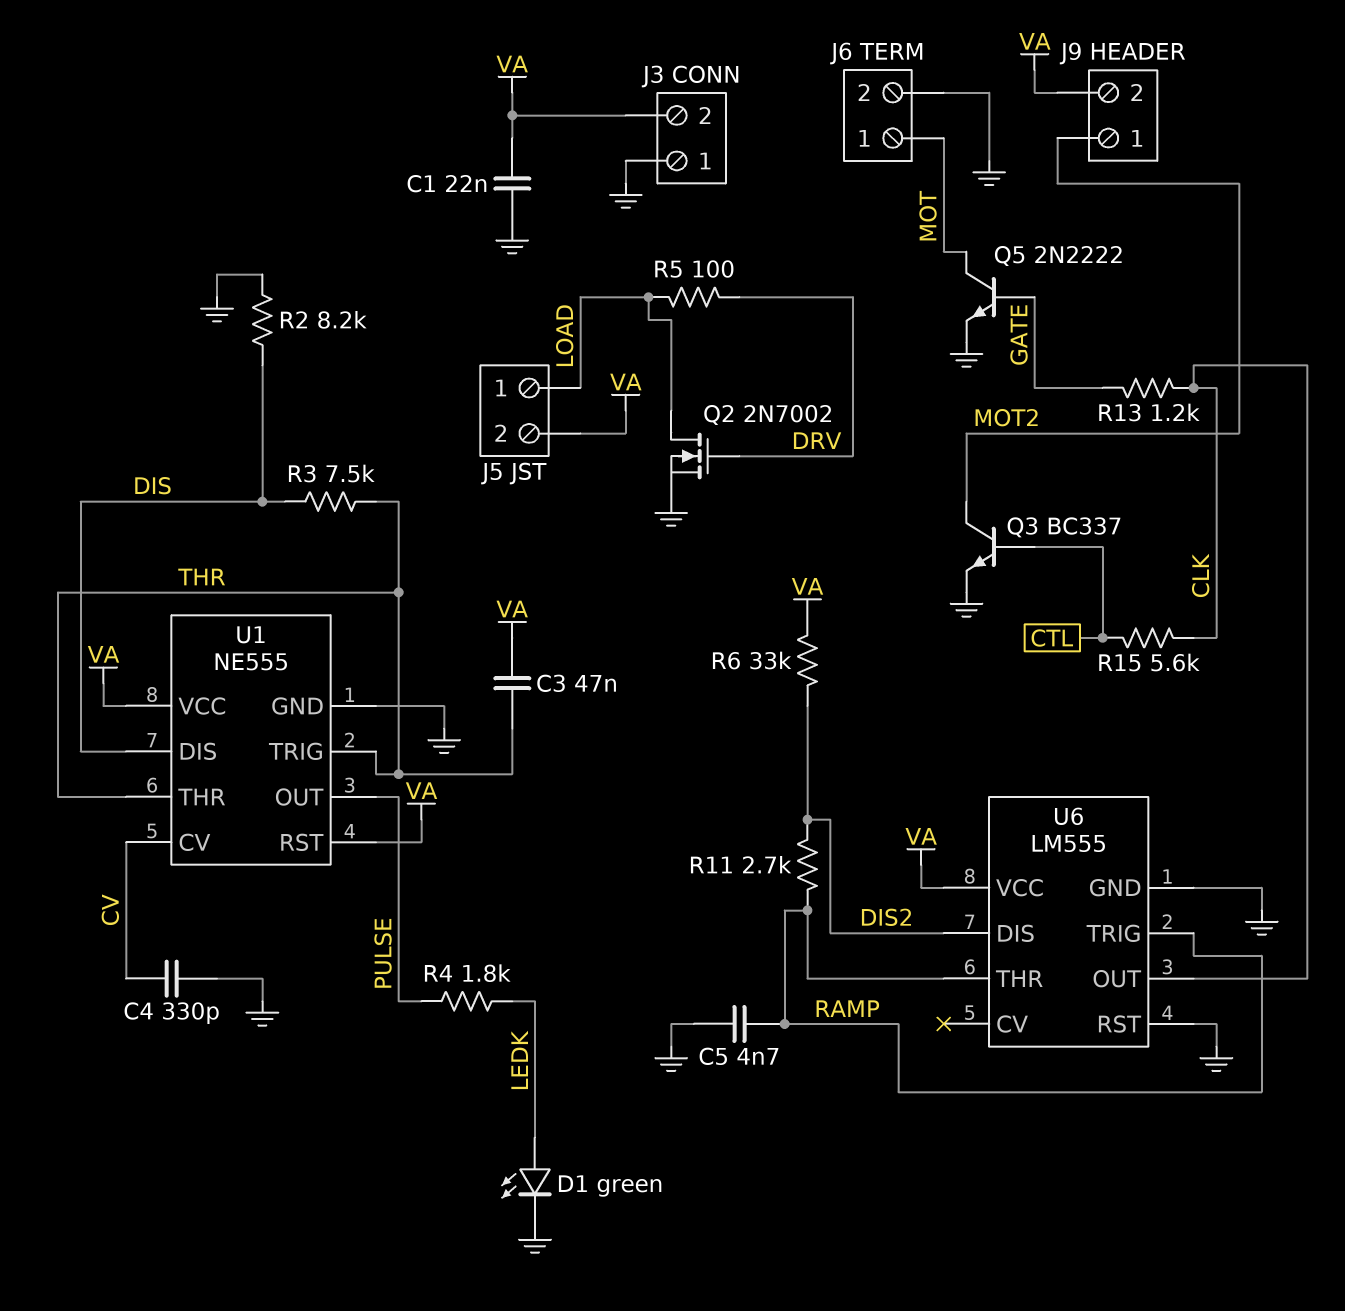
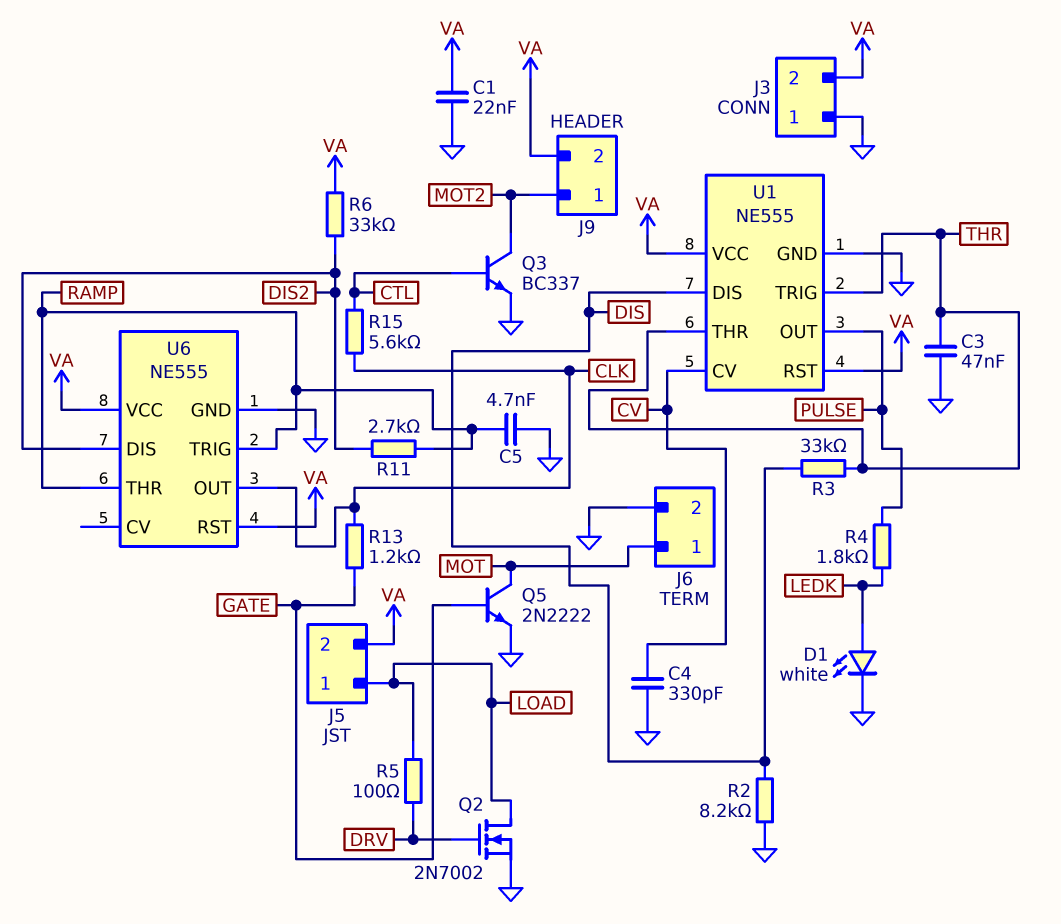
C3: 47nF (THR, VA) -> 47nF (GND, THR)
D1: LED green (A LEDK, K GND) -> LED white (A LEDK, K GND)
R3: 7.5k (DIS, THR) -> 33k (DIS, THR)
U6: LM555 -> NE555
U6 pin RST: GND -> VA

